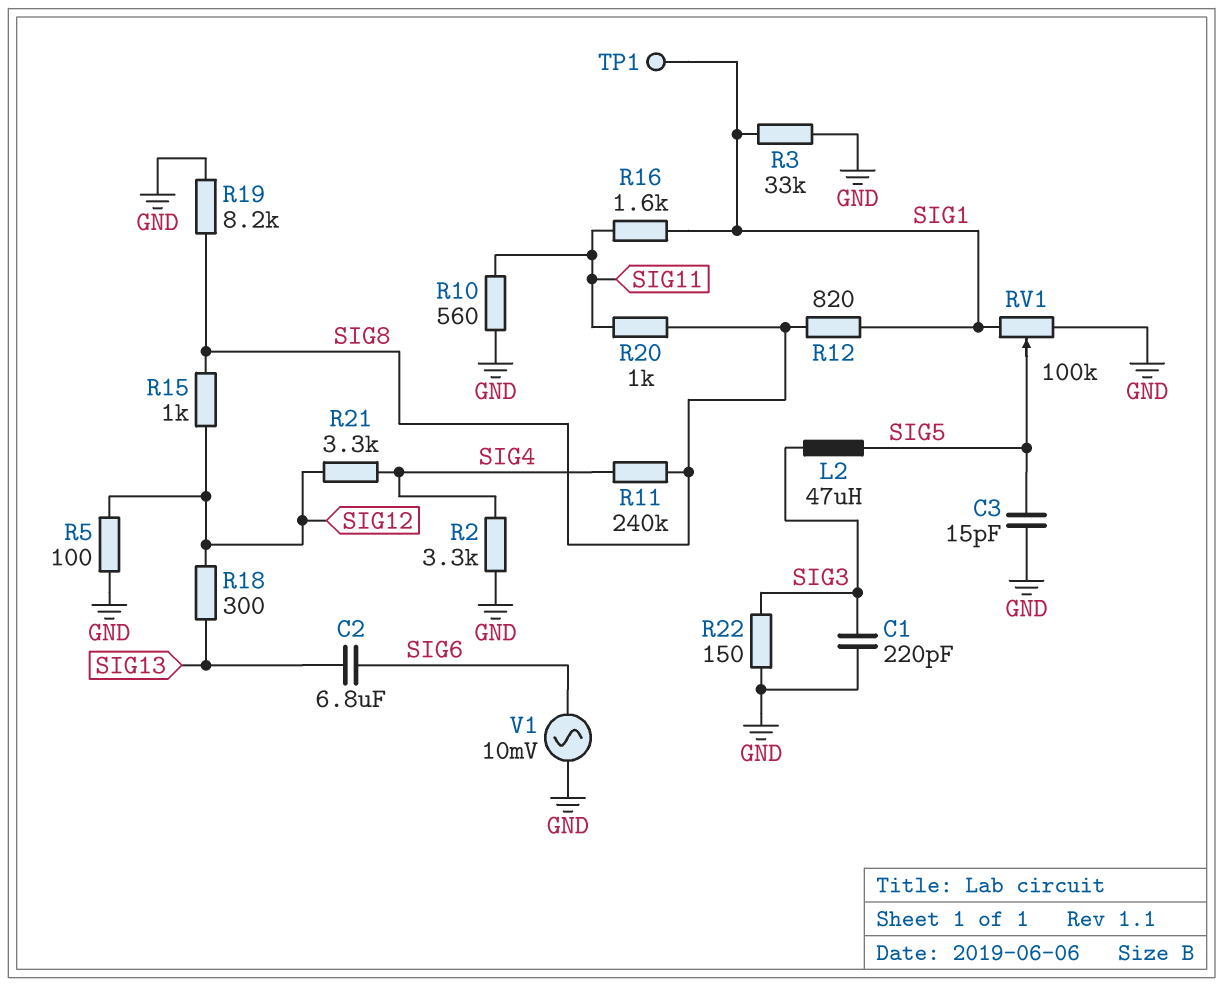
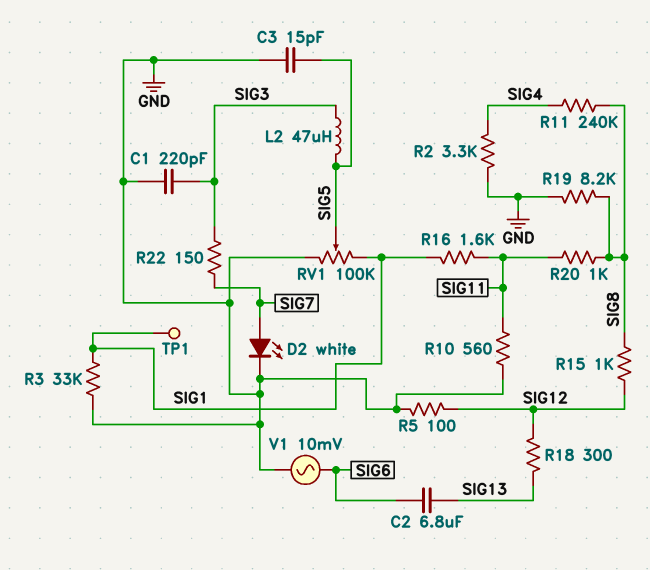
D2: none -> LED white (A SIG7, K GND)
R12: 820 (SIG1, SIG8) -> none
R21: 3.3k (SIG4, SIG12) -> none
R22: 150 (GND, SIG3) -> 150 (SIG3, SIG7)

